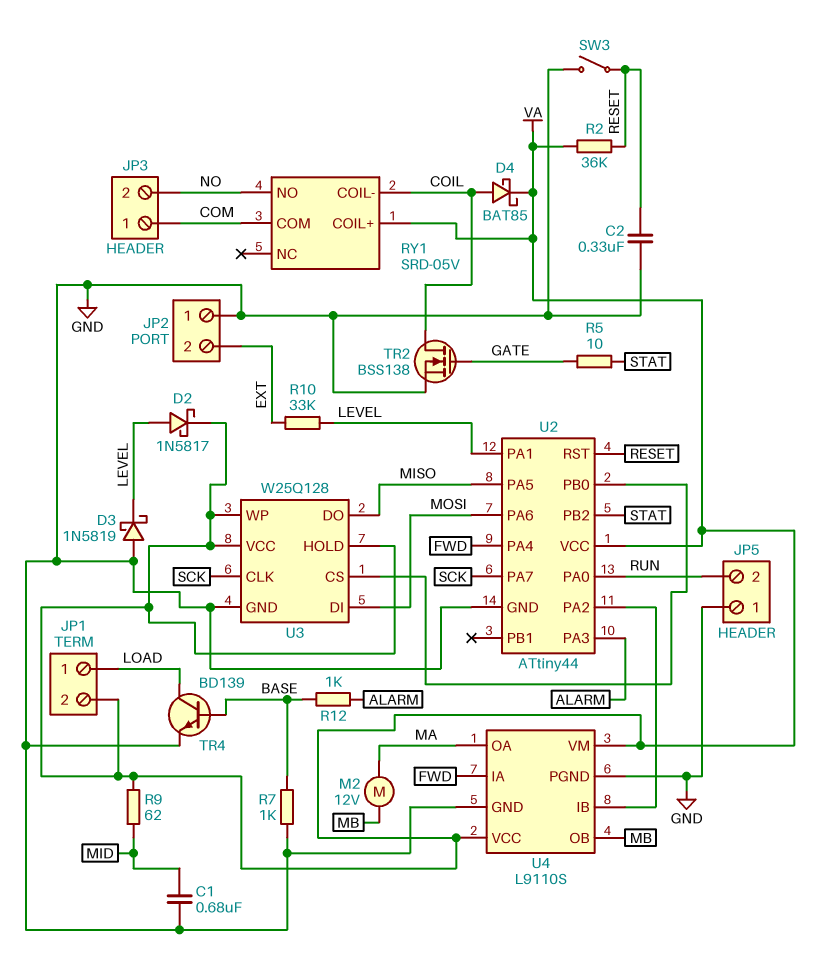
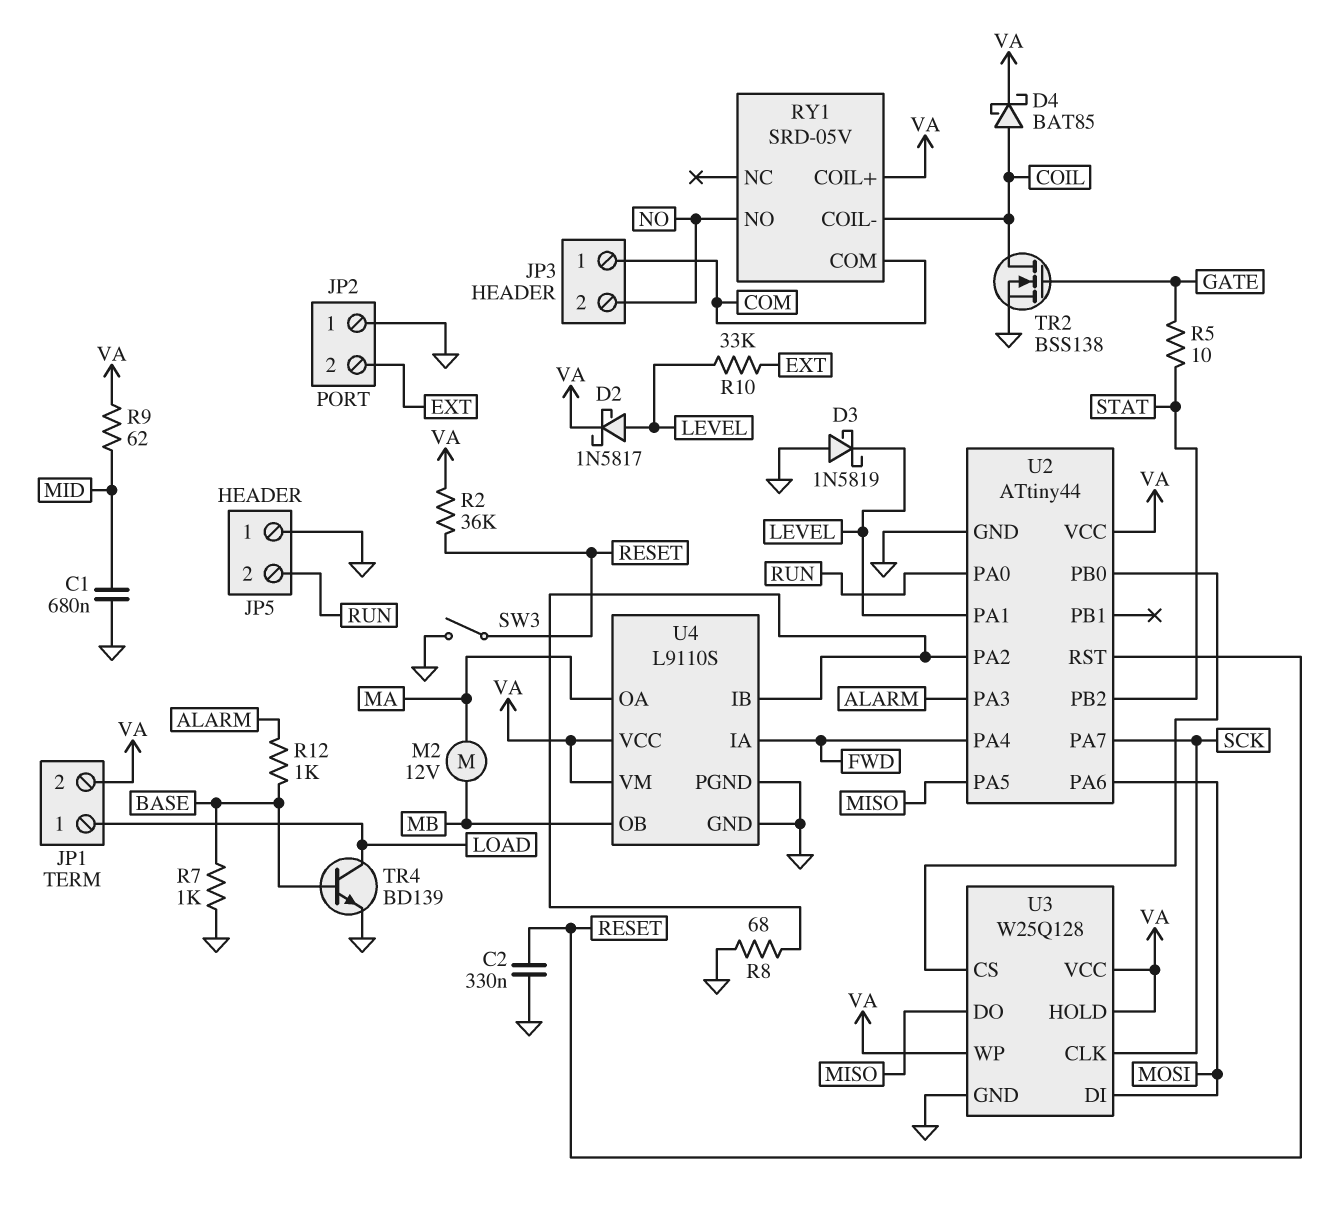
R8: none -> 68 (GND, U2/PA2)

